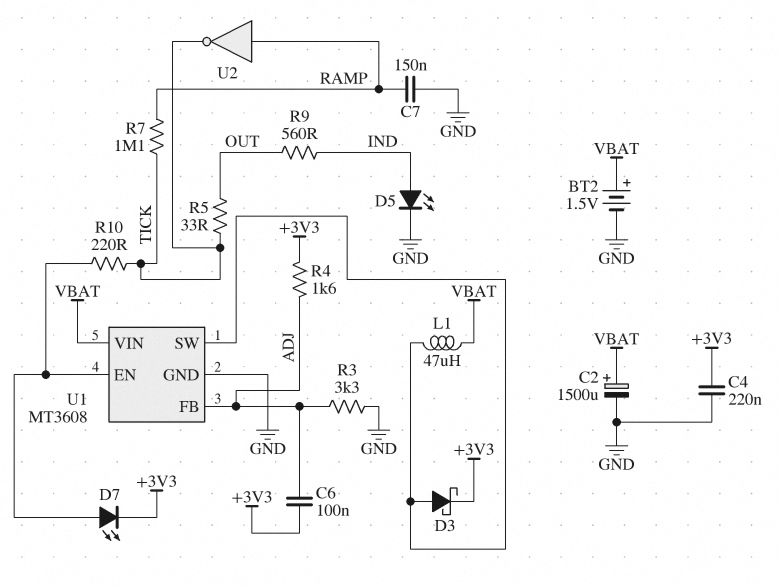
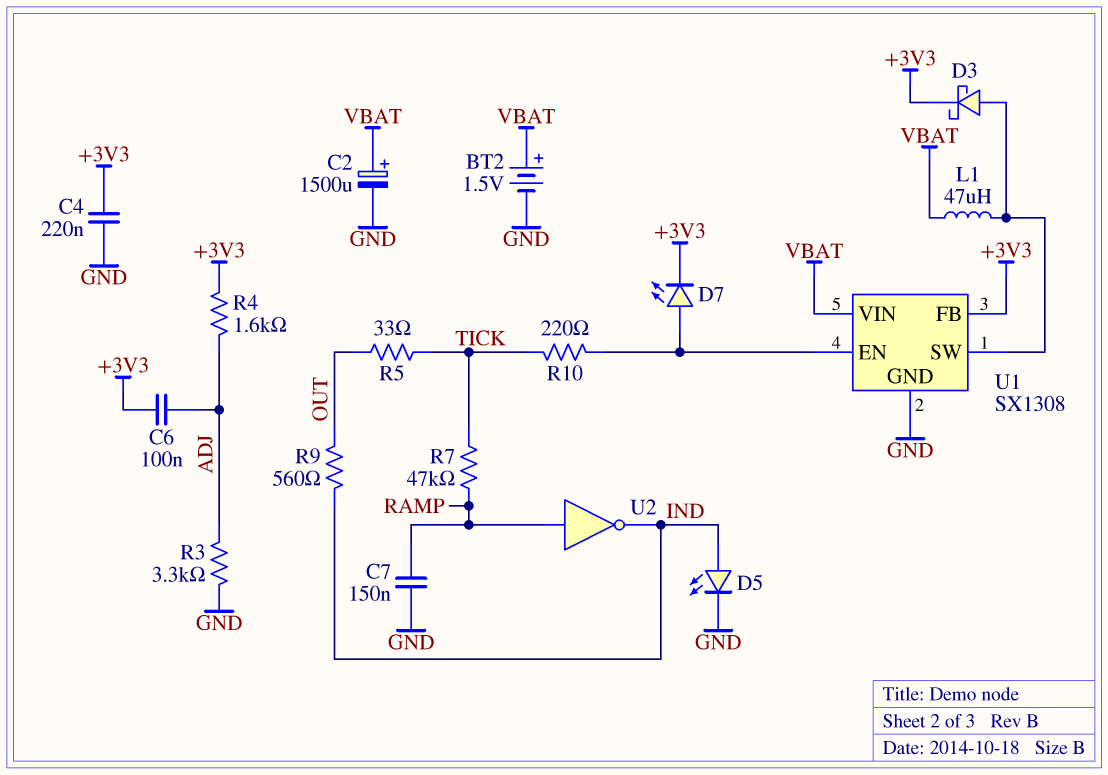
R7: 1.1M (RAMP, TICK) -> 47k (RAMP, TICK)
U1: MT3608 -> SX1308
U1 pin FB: ADJ -> +3V3
U2: NOT (in RAMP, out TICK) -> NOT (in RAMP, out IND)

